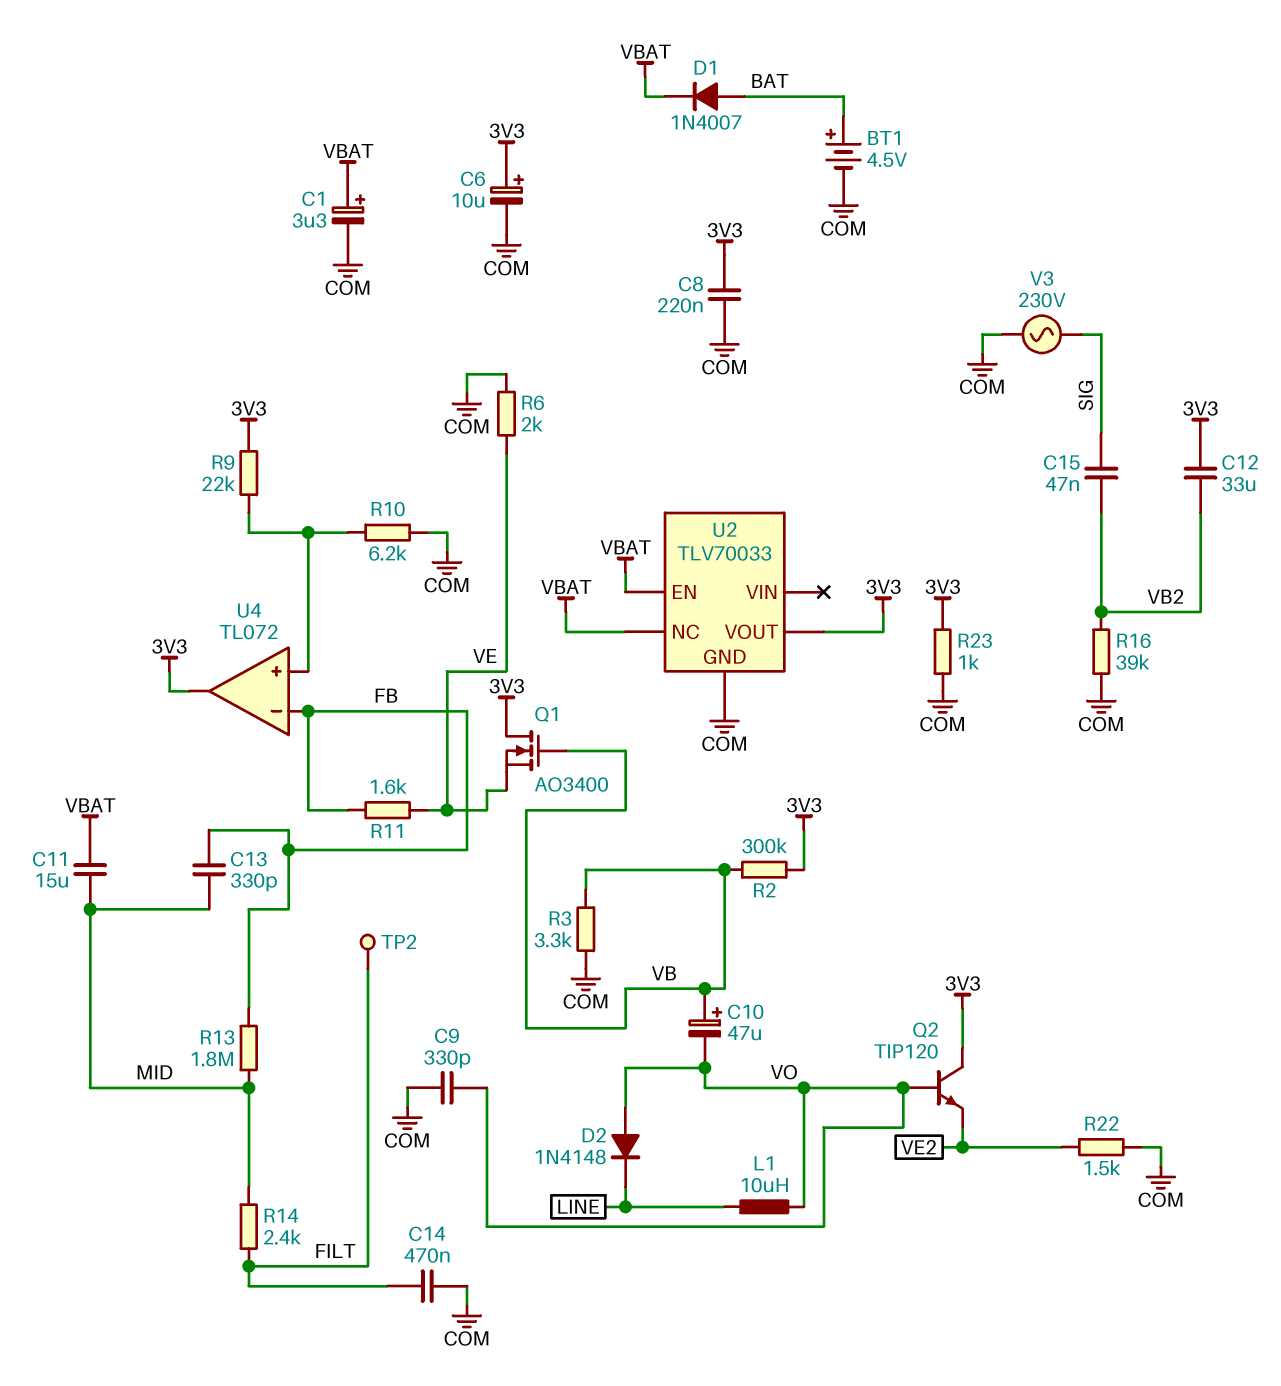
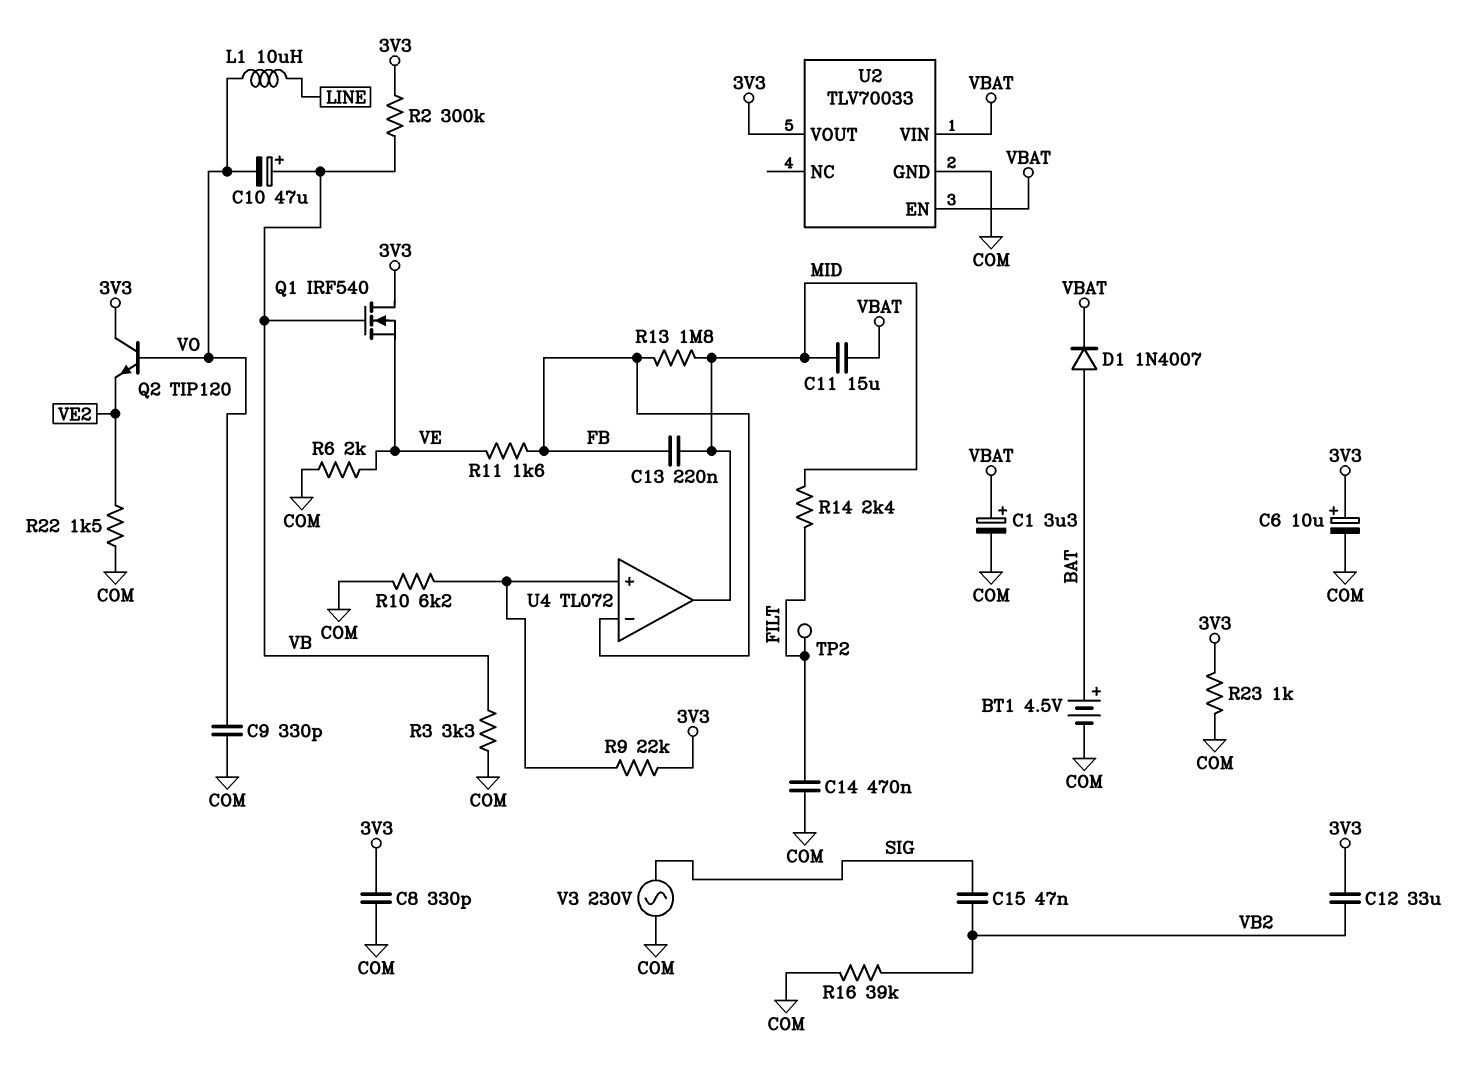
C8: 220nF (3V3, COM) -> 330pF (3V3, COM)
C13: 330pF (FB, MID) -> 220nF (FB, MID)
D2: diode 1N4148 (A VO, K LINE) -> none
Q1: NMOS AO3400 (G VB, D 3V3, S VE) -> NMOS IRF540 (G VB, D 3V3, S VE)
U2 pin NC: VBAT -> none
U2 pin VIN: none -> VBAT
U4 pin out: 3V3 -> MID

